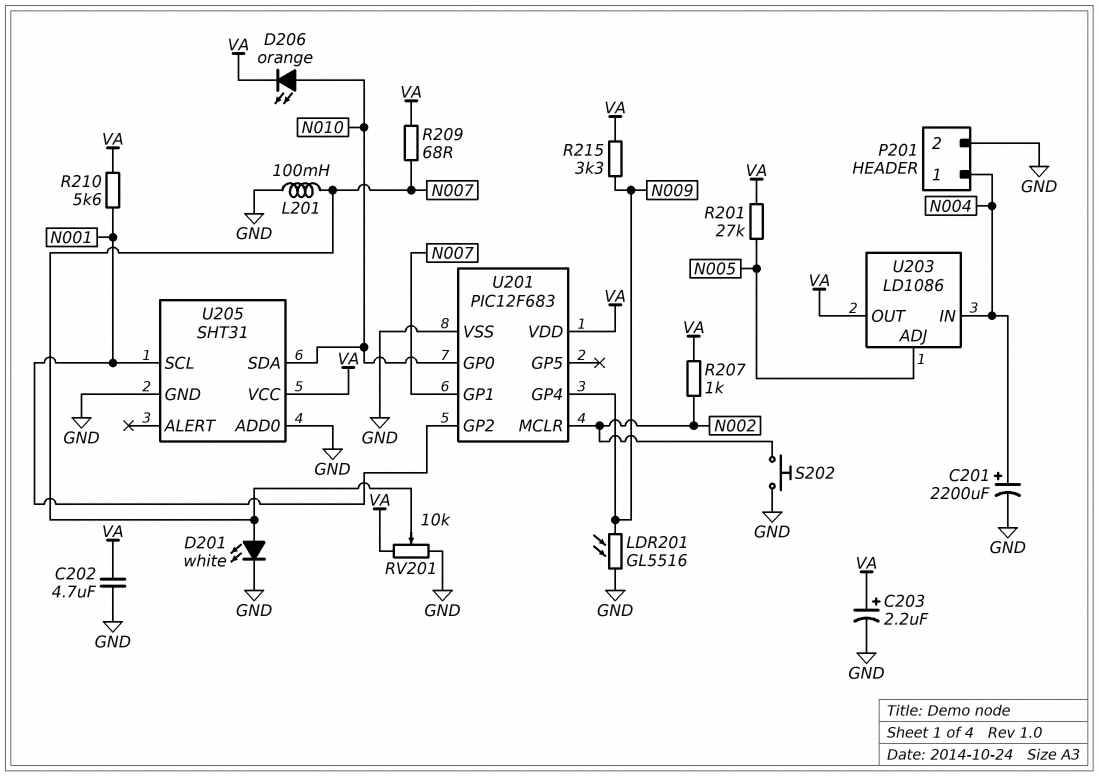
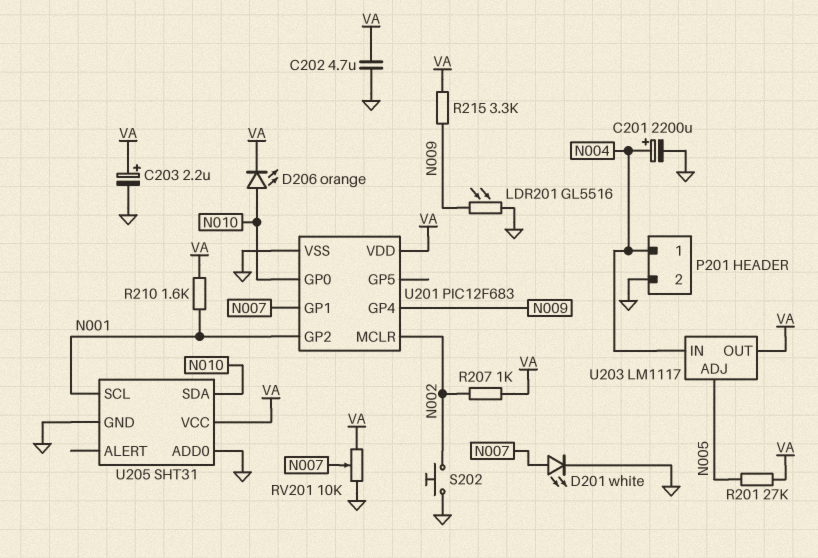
L201: 100mH (GND, N007) -> none
R209: 68 (N007, VA) -> none
R210: 5.6k (N001, VA) -> 1.6k (N001, VA)
U203: LD1086 -> LM1117

